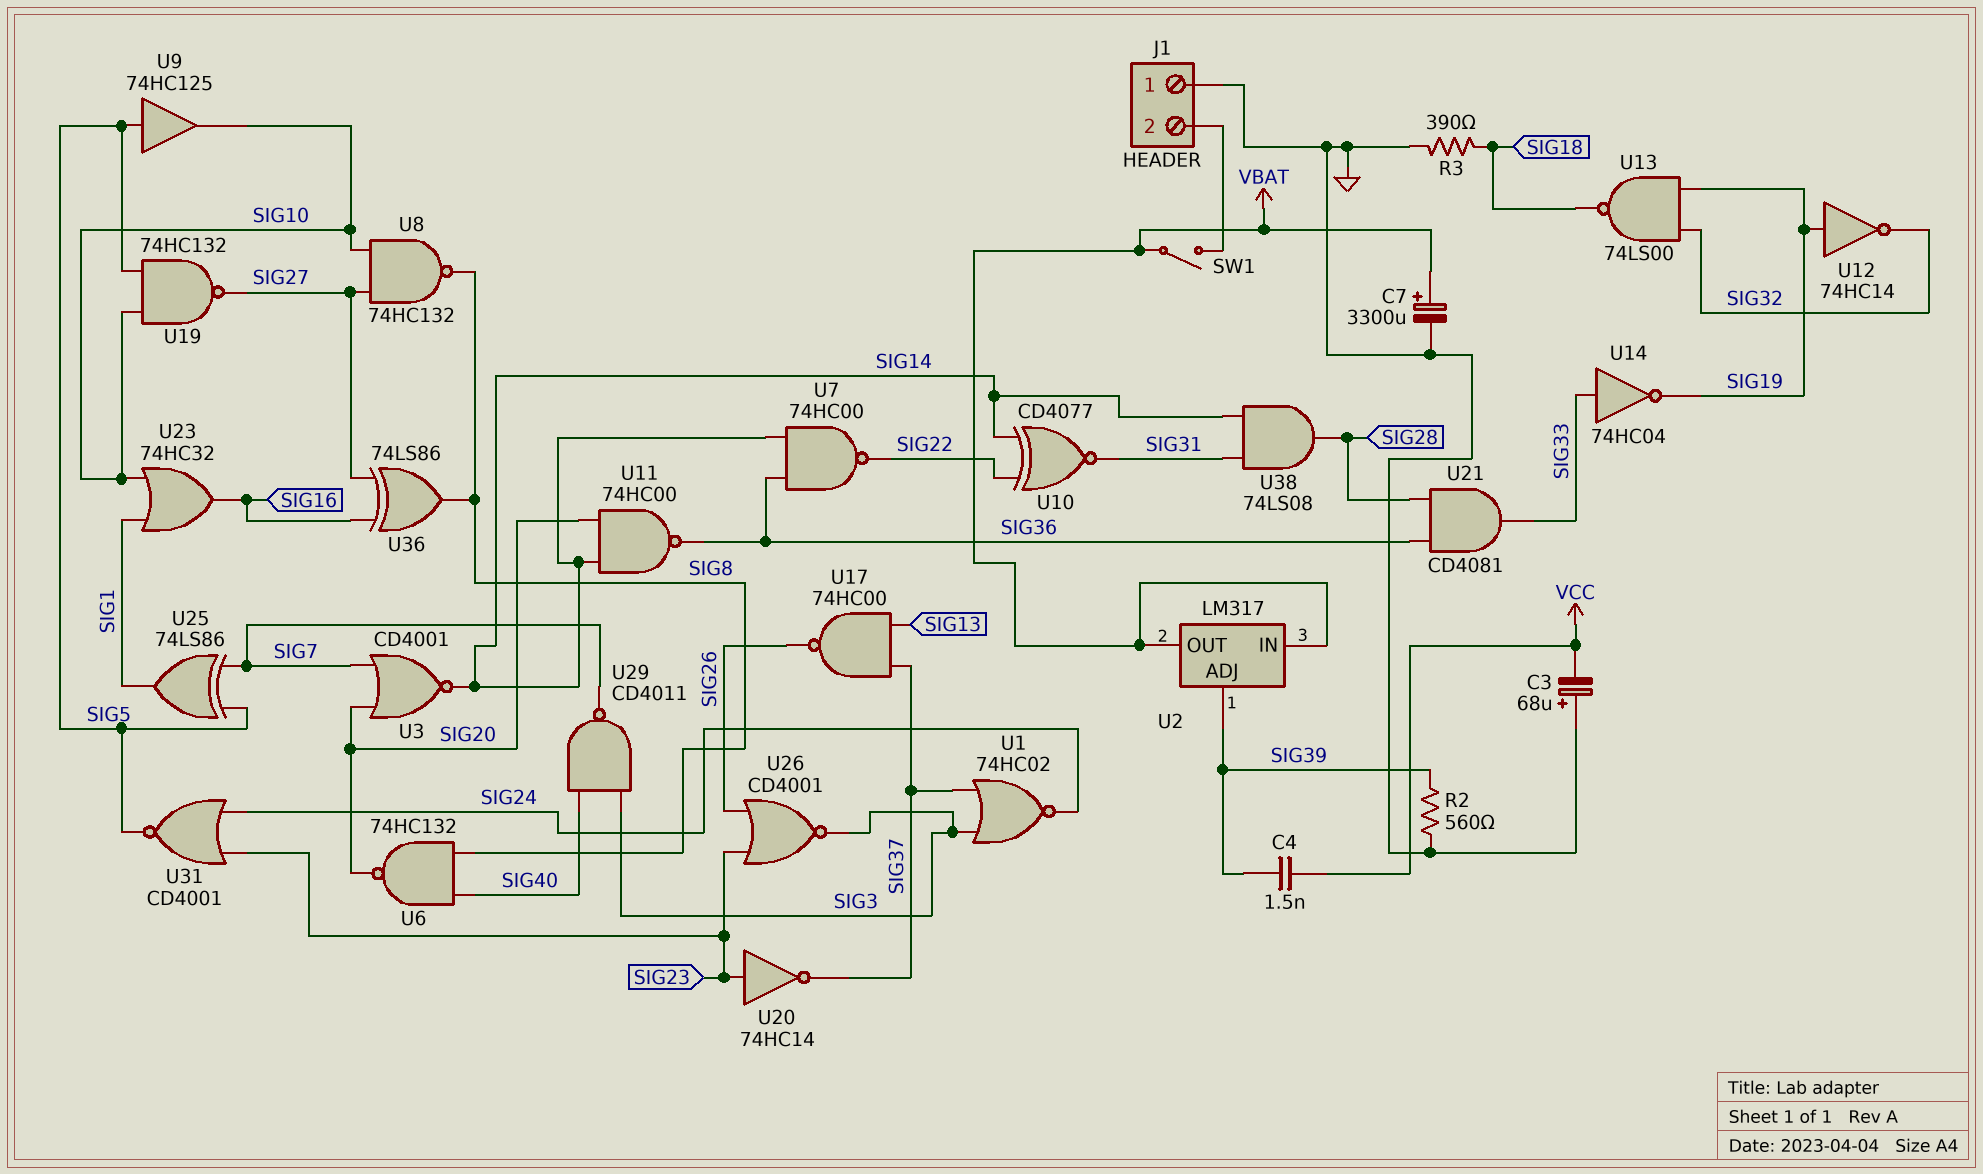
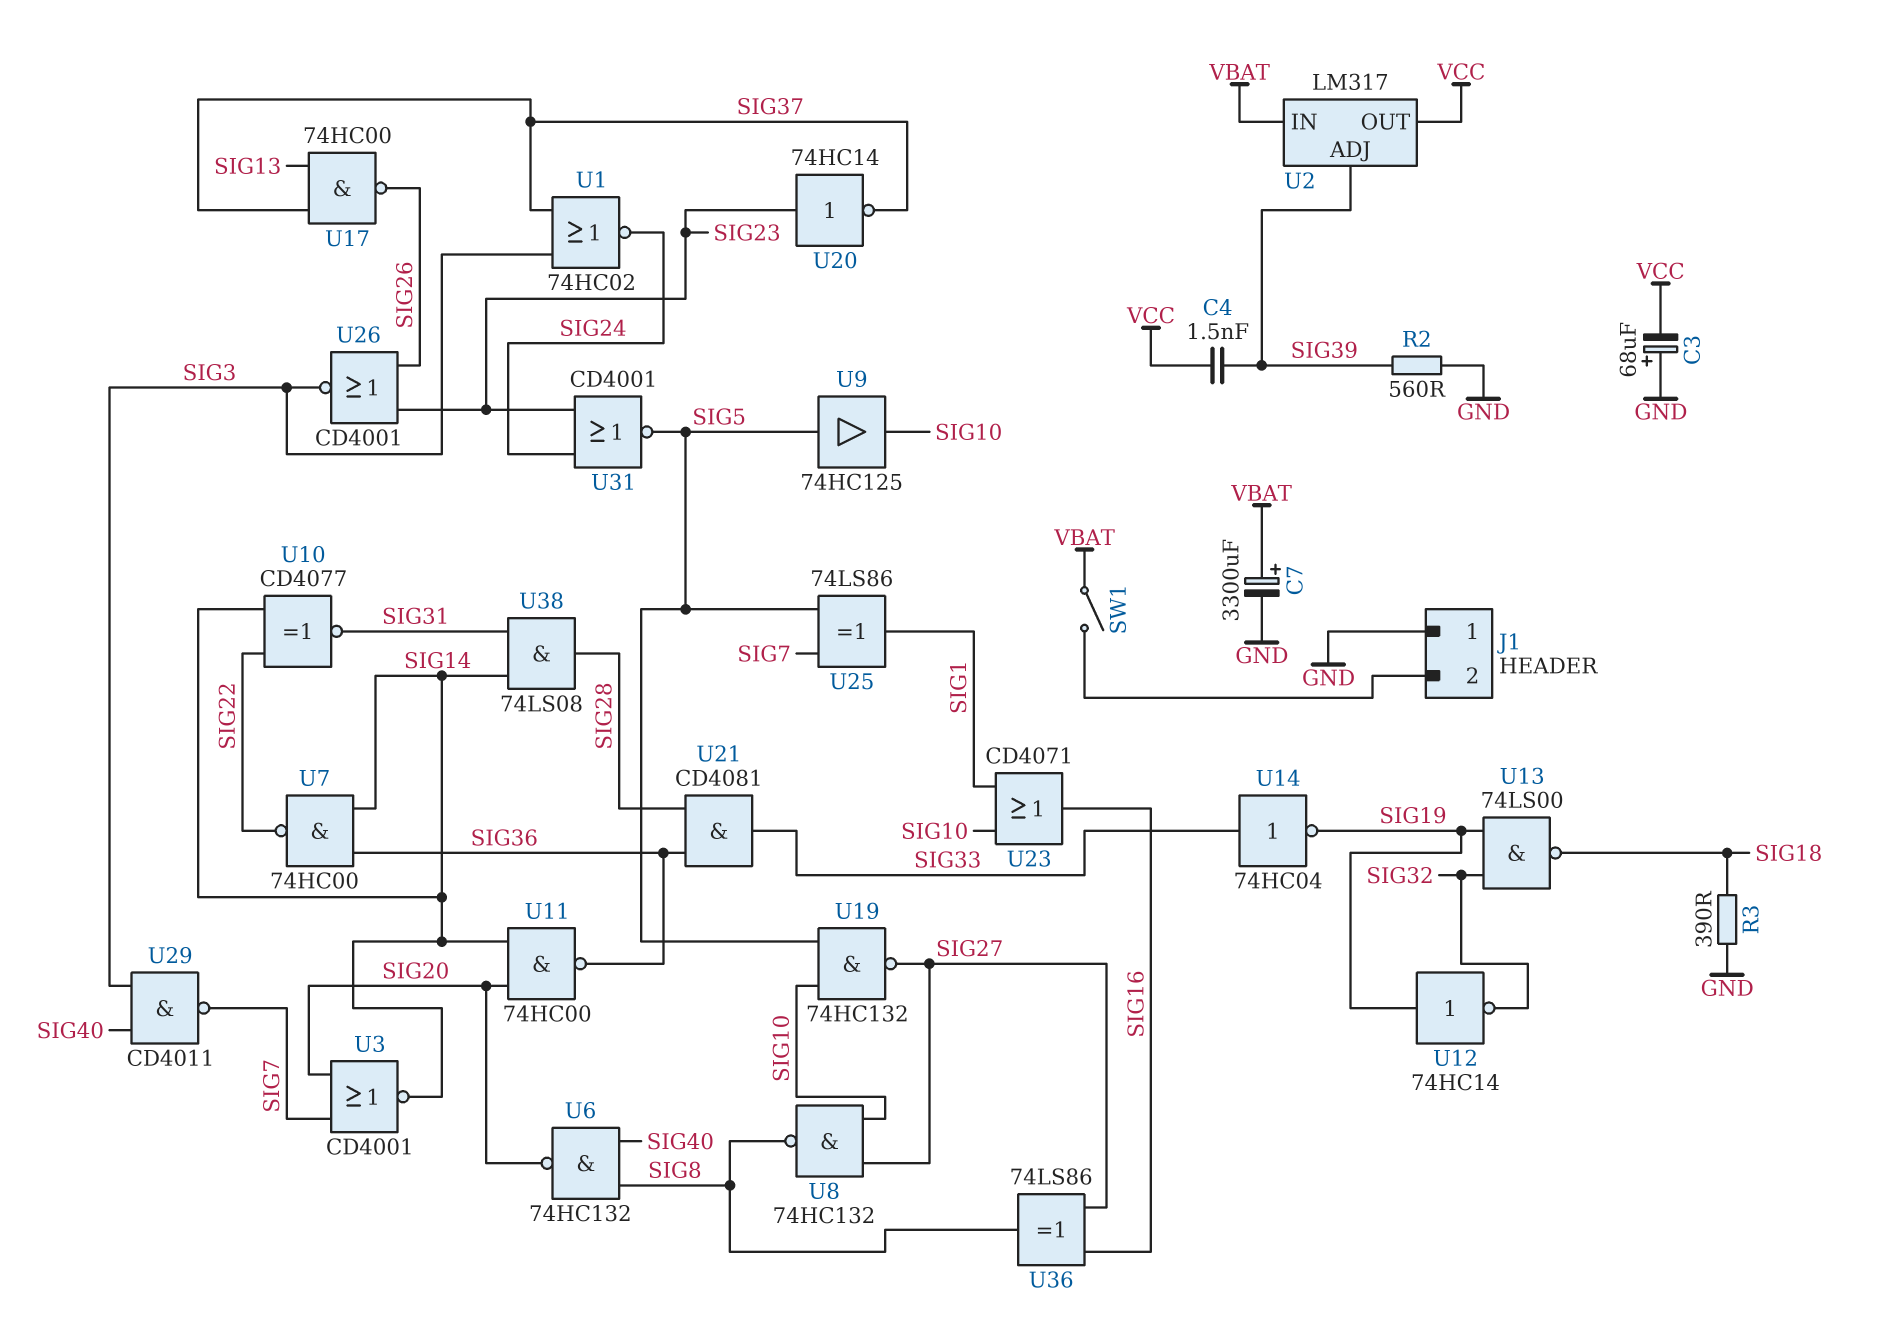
U2 pin OUT: VBAT -> VCC
U23: OR 74HC32 (in SIG1, in SIG10, out SIG16) -> OR CD4071 (in SIG1, in SIG10, out SIG16)

